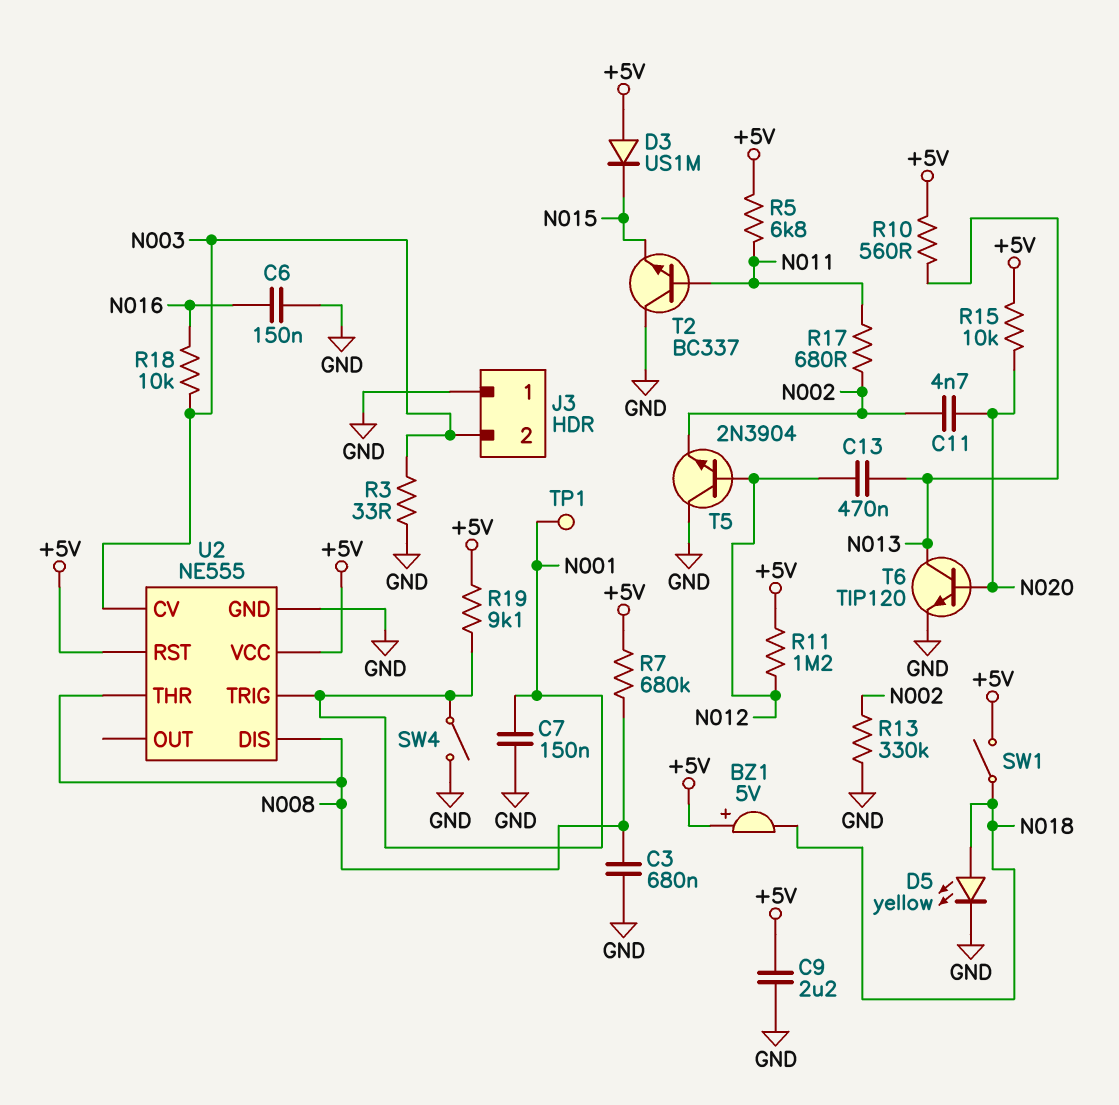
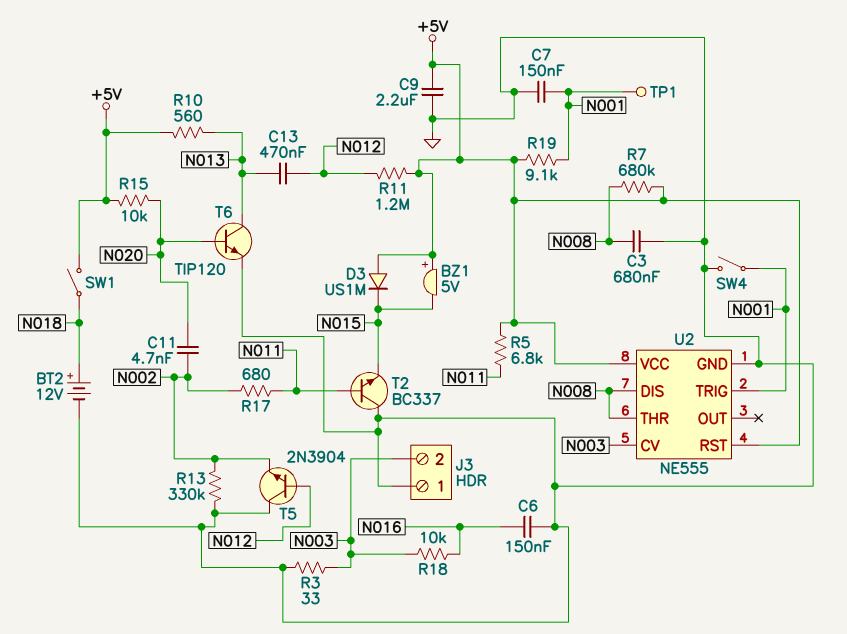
BT2: none -> 12V (plus N018, minus GND)
BZ1: buzzer 5V (plus +5V, minus N018) -> buzzer 5V (plus +5V, minus N015)
D5: LED yellow (A N018, K GND) -> none

